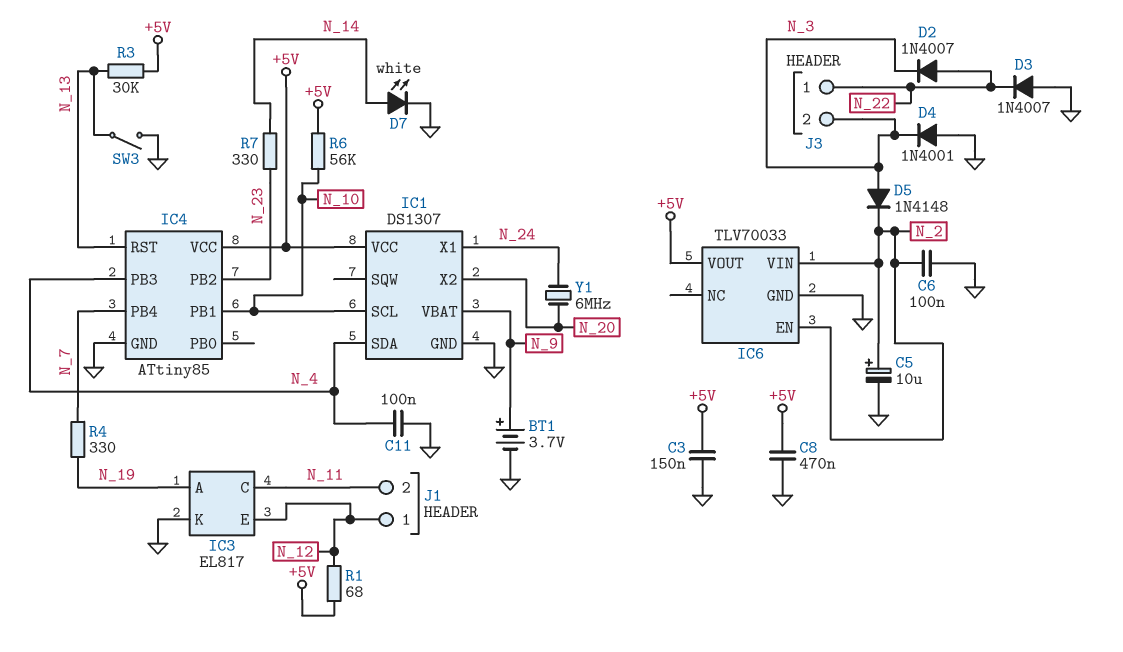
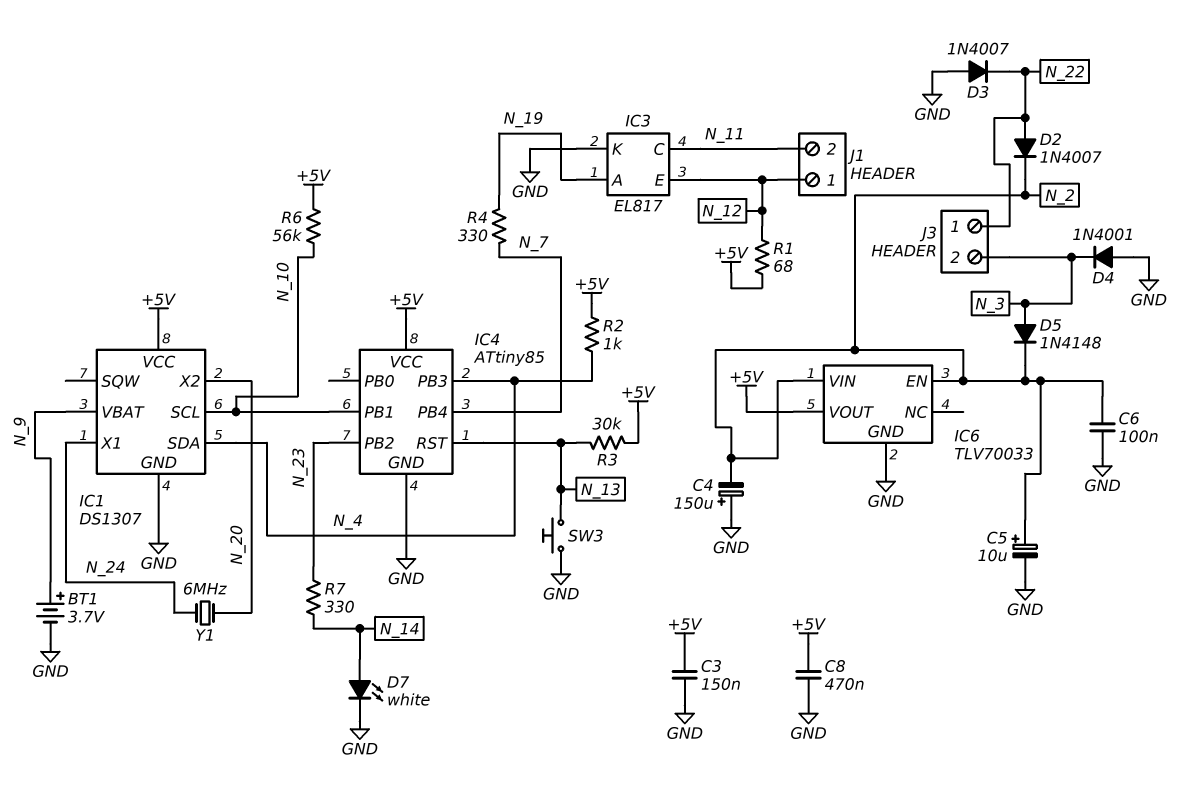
C4: none -> 150uF (plus GND, minus N_2)
C11: 100nF (GND, N_4) -> none
D2: diode 1N4007 (A N_22, K N_3) -> diode 1N4007 (A N_22, K N_2)
R2: none -> 1k (+5V, N_4)
SW3: switch (GND, N_13) -> button (GND, N_13)

